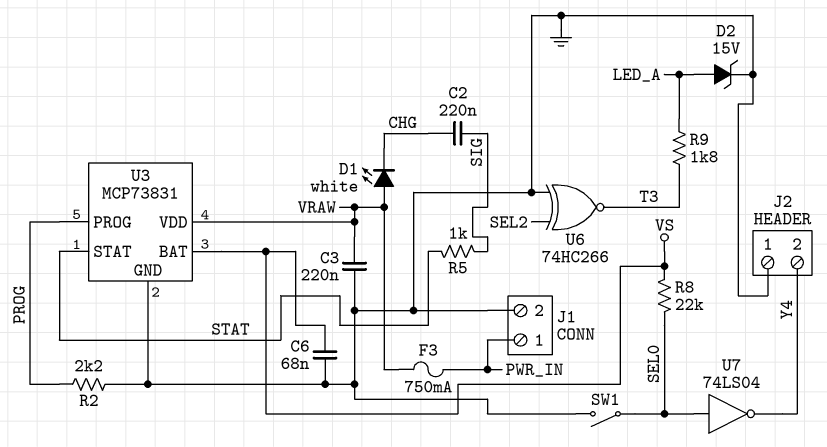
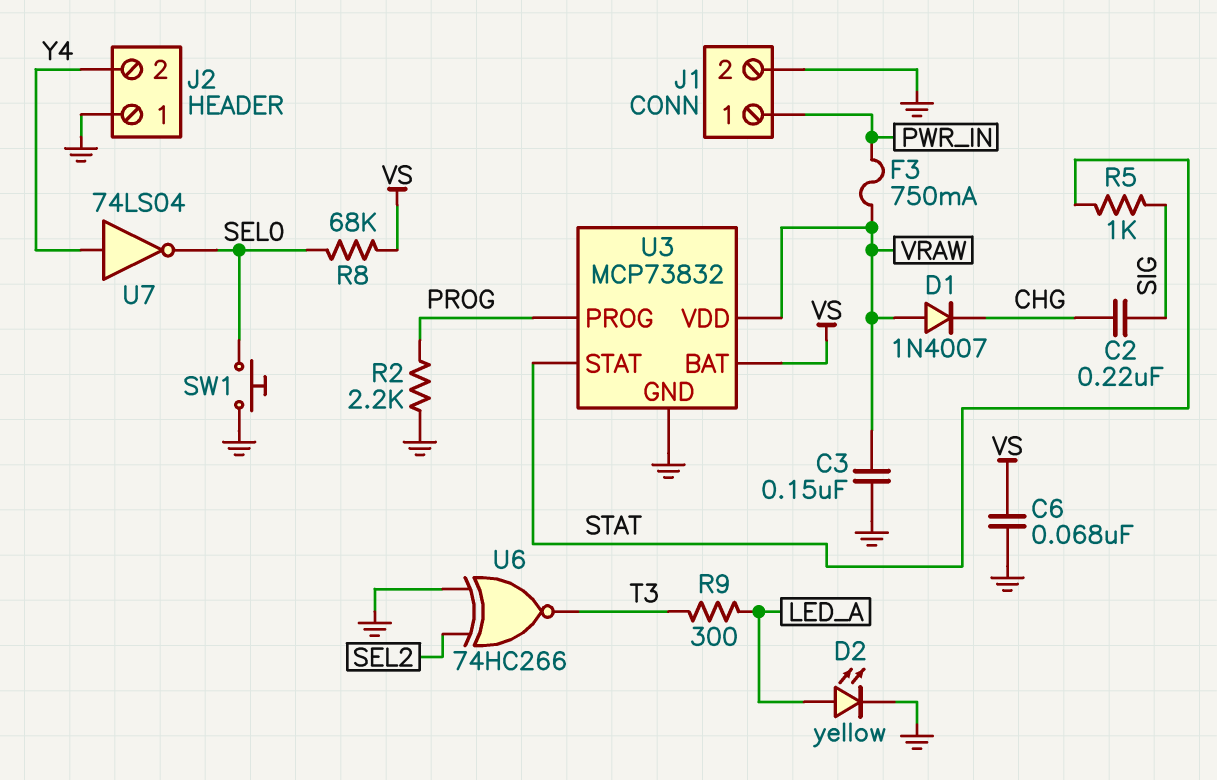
C3: 220nF (GND, VRAW) -> 150nF (GND, VRAW)
D1: LED white (A VRAW, K CHG) -> diode 1N4007 (A VRAW, K CHG)
D2: zener 15V (A LED_A, K GND) -> LED yellow (A LED_A, K GND)
R8: 22k (SEL0, VS) -> 68k (SEL0, VS)
R9: 1.8k (LED_A, T3) -> 300 (LED_A, T3)
SW1: switch (GND, SEL0) -> button (GND, SEL0)
U3: MCP73831 -> MCP73832
U7: NOT 74LS04 (in SEL0, out Y4) -> NOT 74LS04 (in Y4, out SEL0)

